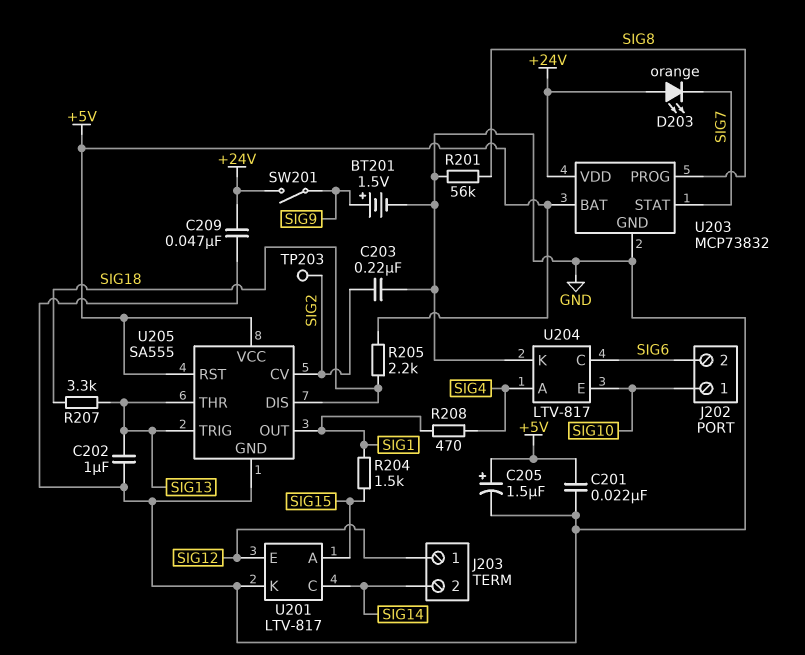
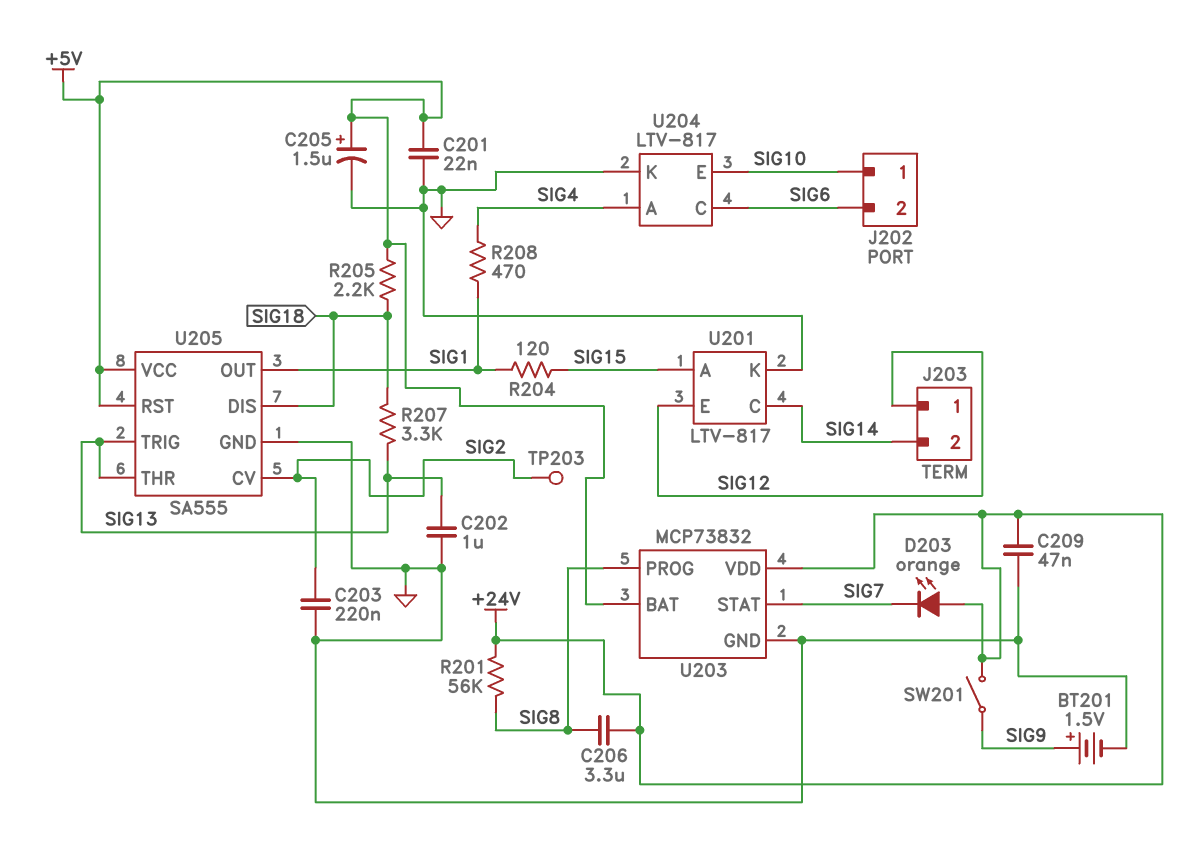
C206: none -> 3.3uF (+24V, SIG8)
R201: 56k (GND, SIG8) -> 56k (+24V, SIG8)
R204: 1.5k (SIG1, SIG15) -> 120 (SIG1, SIG15)

